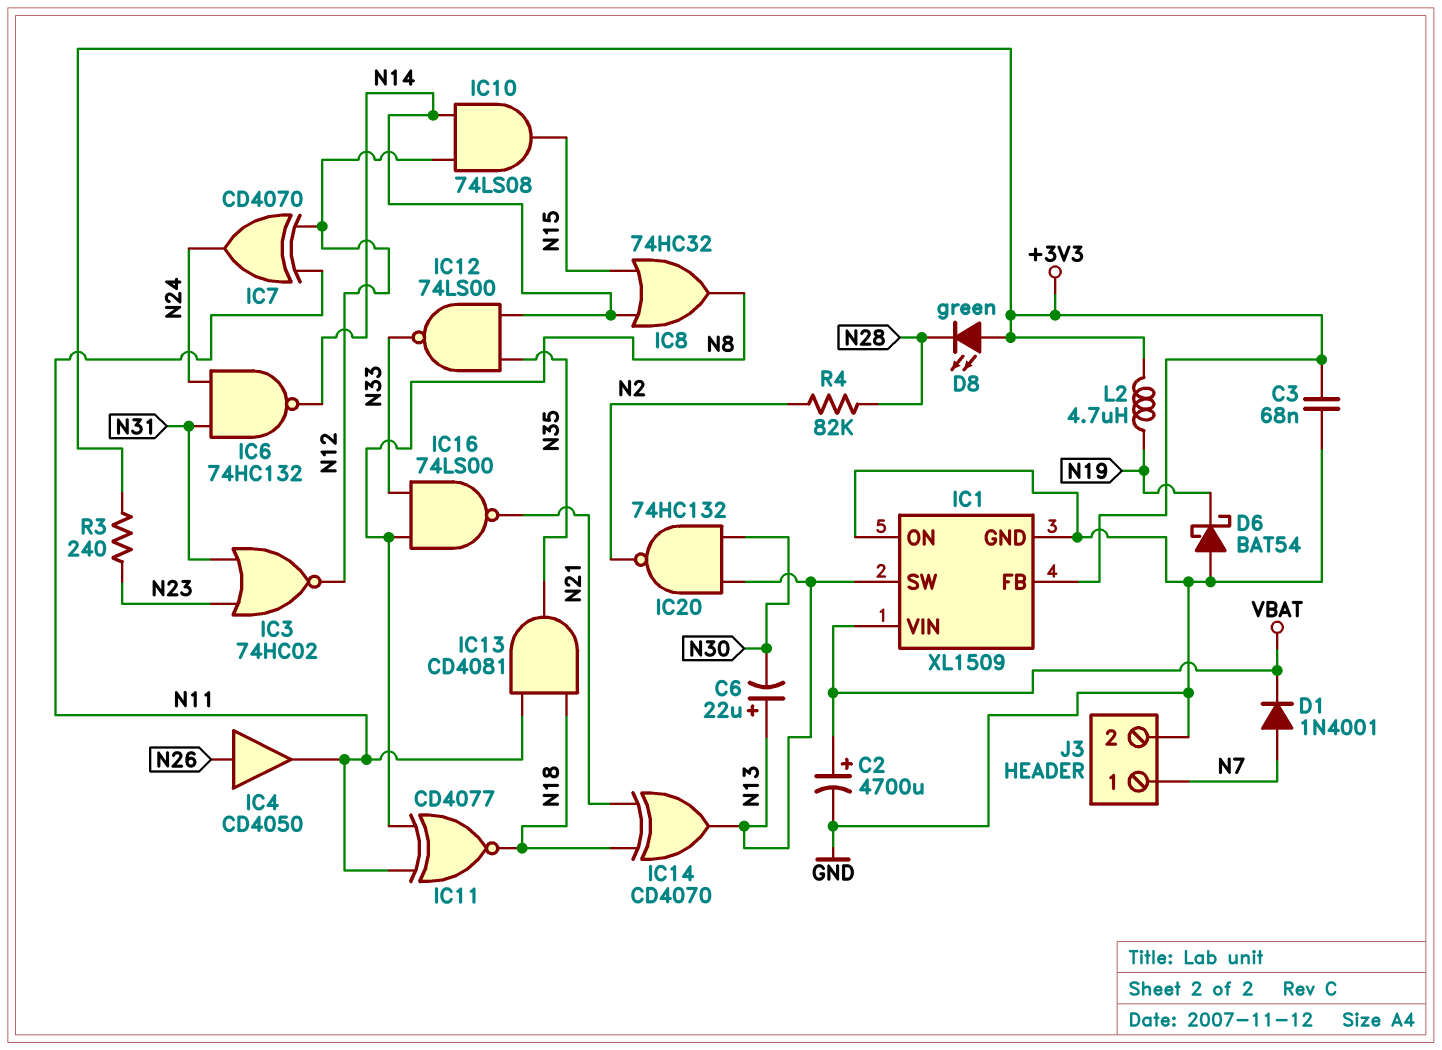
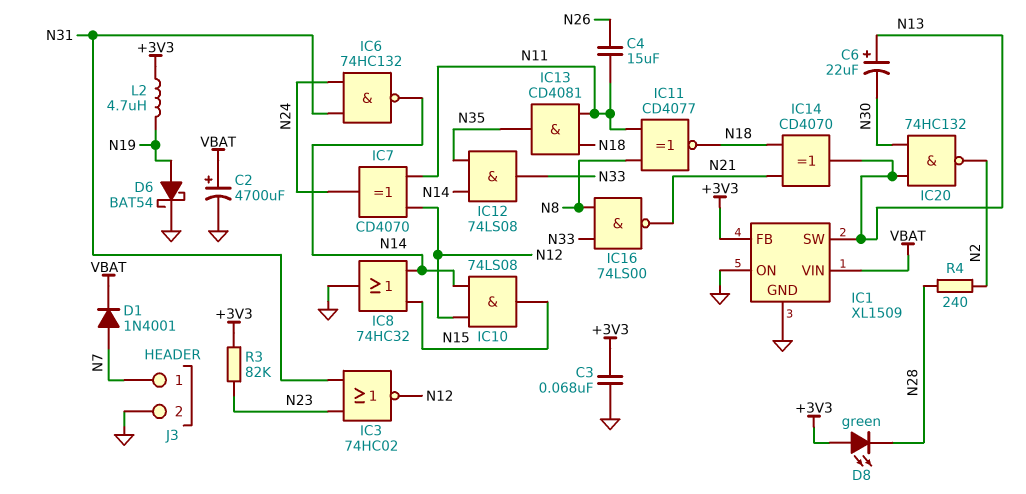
C4: none -> 15uF (N11, N26)
D6: schottky BAT54 (A GND, K N19) -> schottky BAT54 (A N19, K GND)
IC4: buffer CD4050 (in N26, out N11) -> none
IC8: OR 74HC32 (in N14, in N15, out N8) -> OR 74HC32 (in N14, in N15, out GND)
IC12: NAND 74LS00 (in N14, in N35, out N33) -> AND 74LS08 (in N14, in N35, out N33)
R3: 240 (+3V3, N23) -> 82k (+3V3, N23)
R4: 82k (N2, N28) -> 240 (N2, N28)

